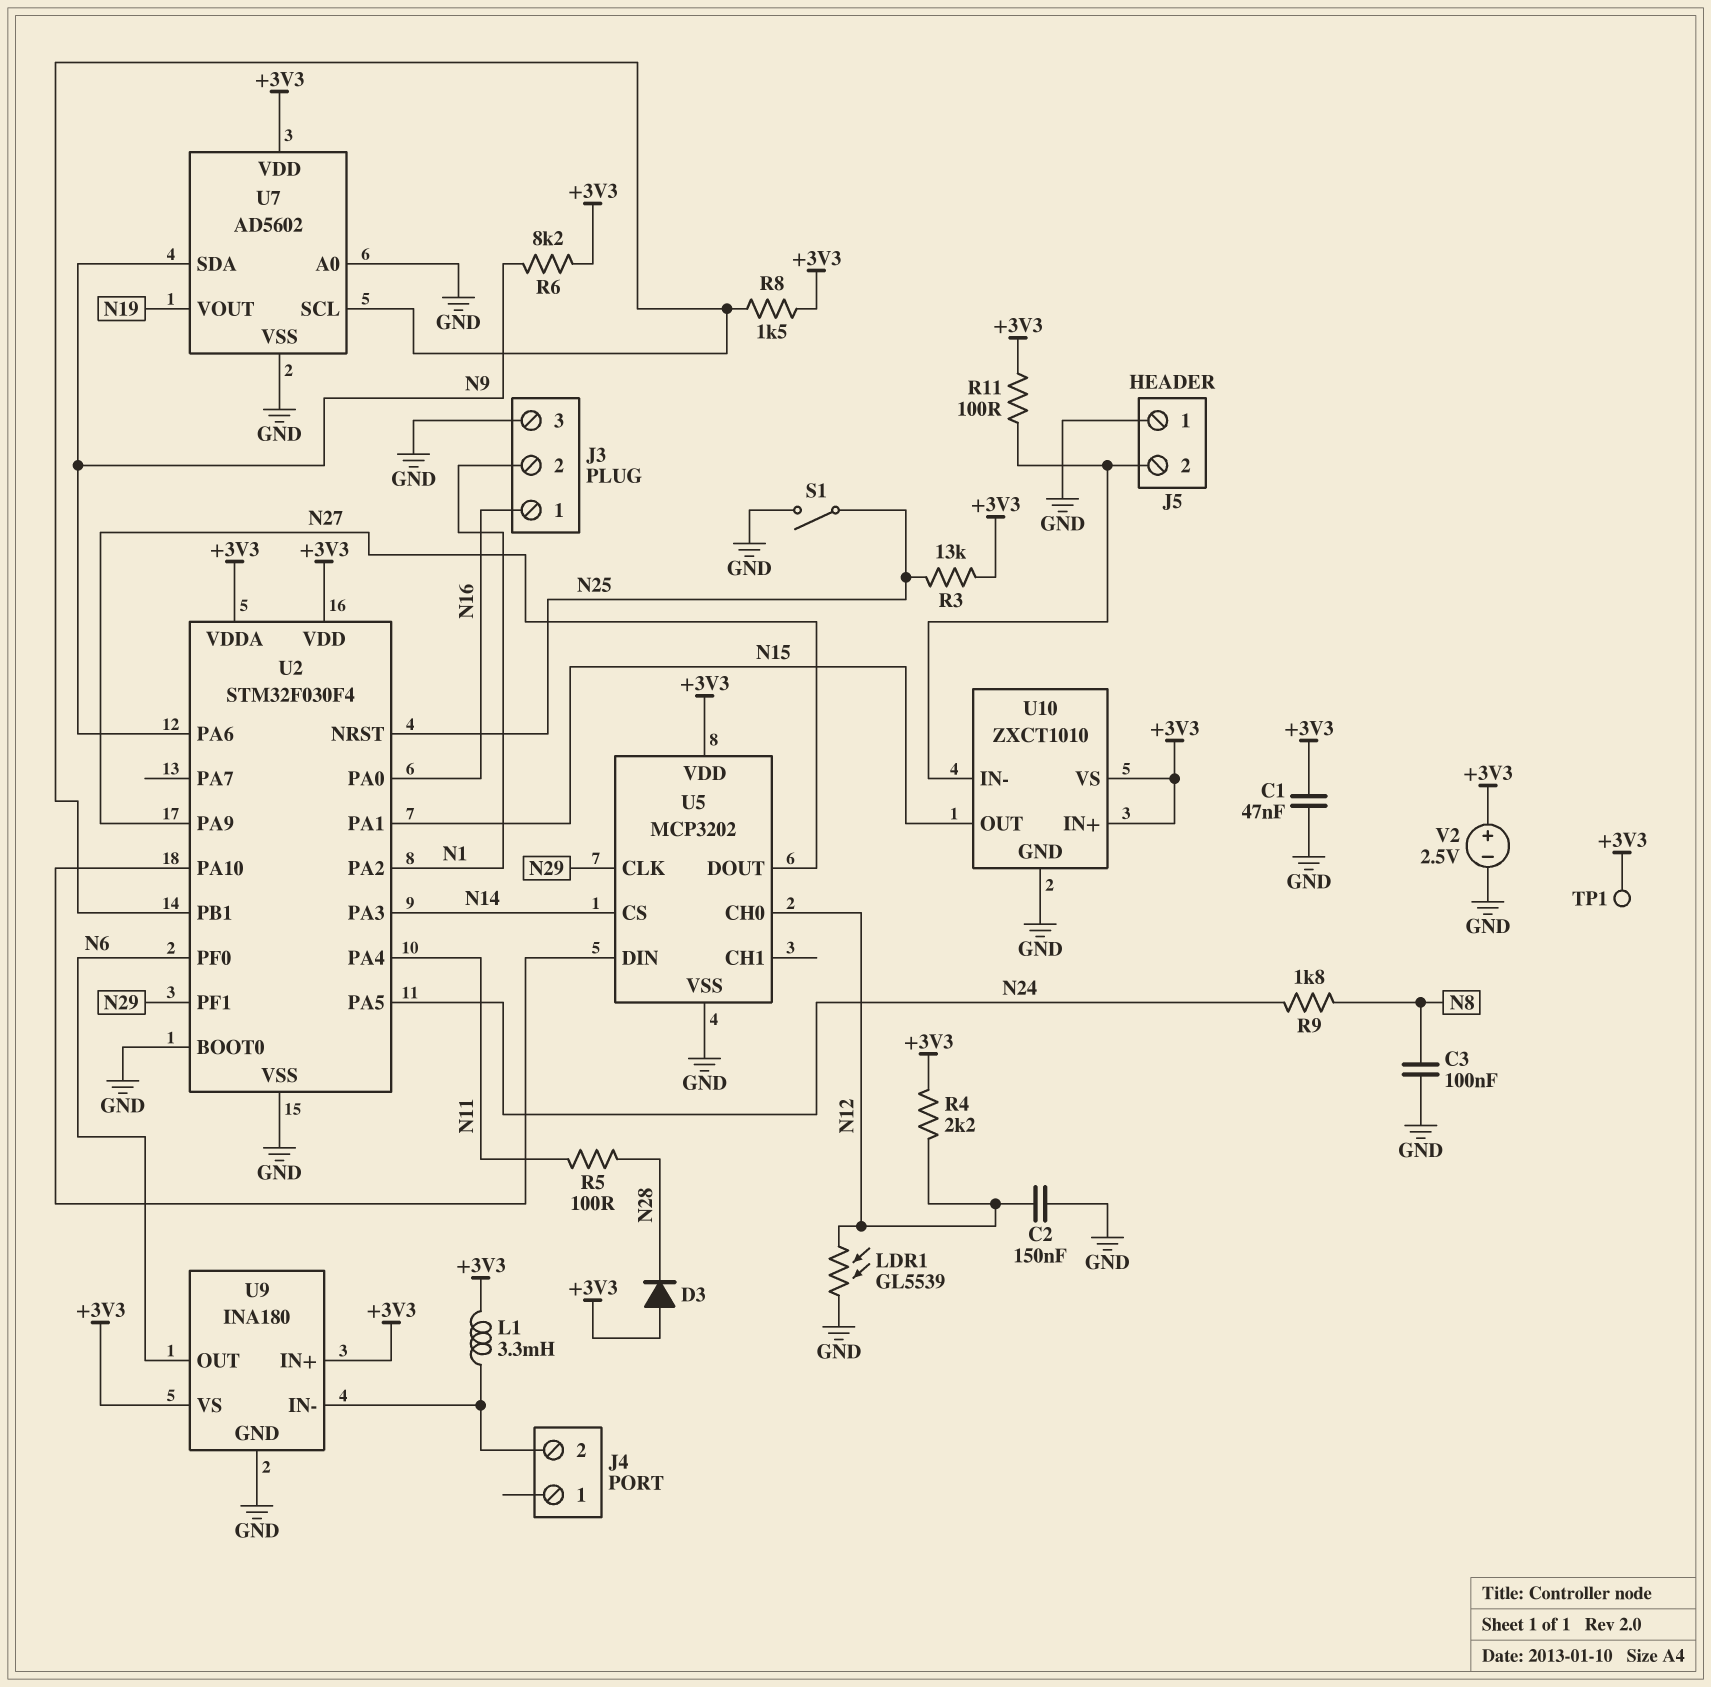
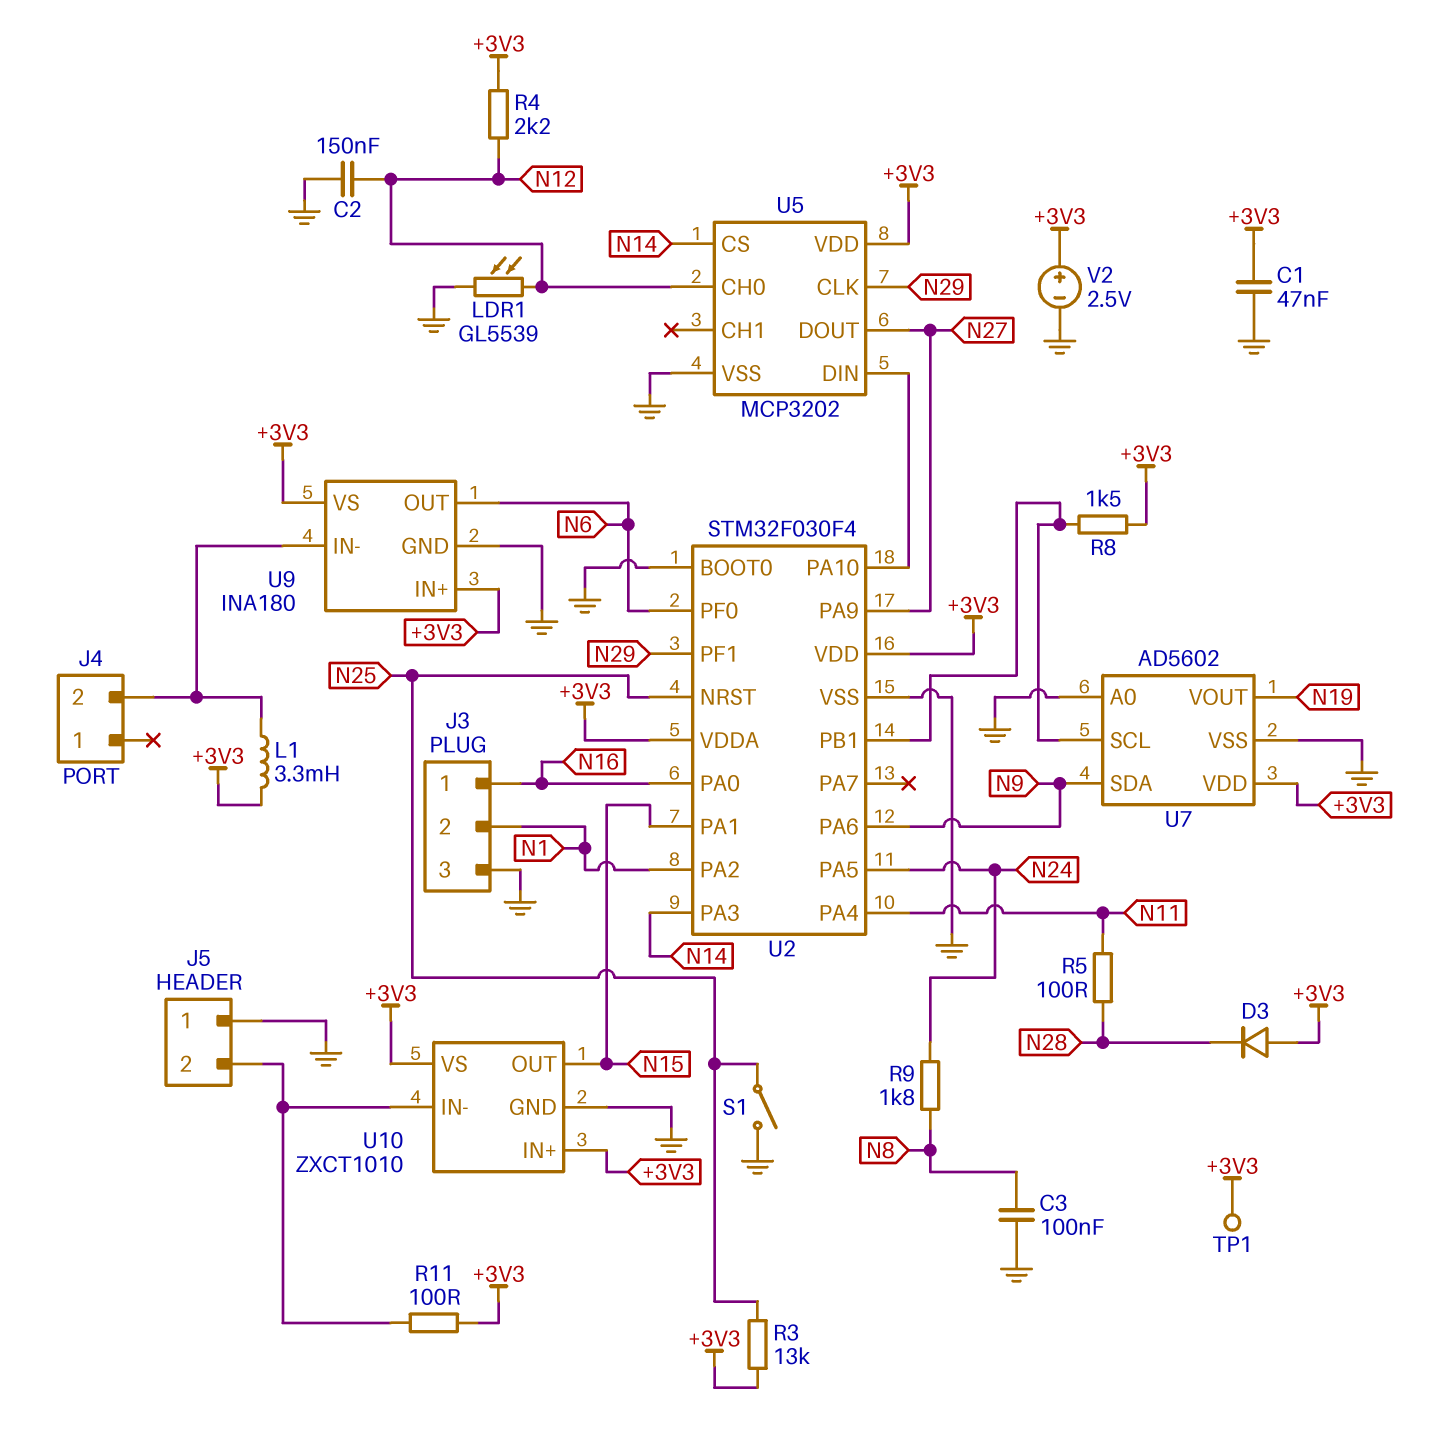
R6: 8.2k (+3V3, N9) -> none

